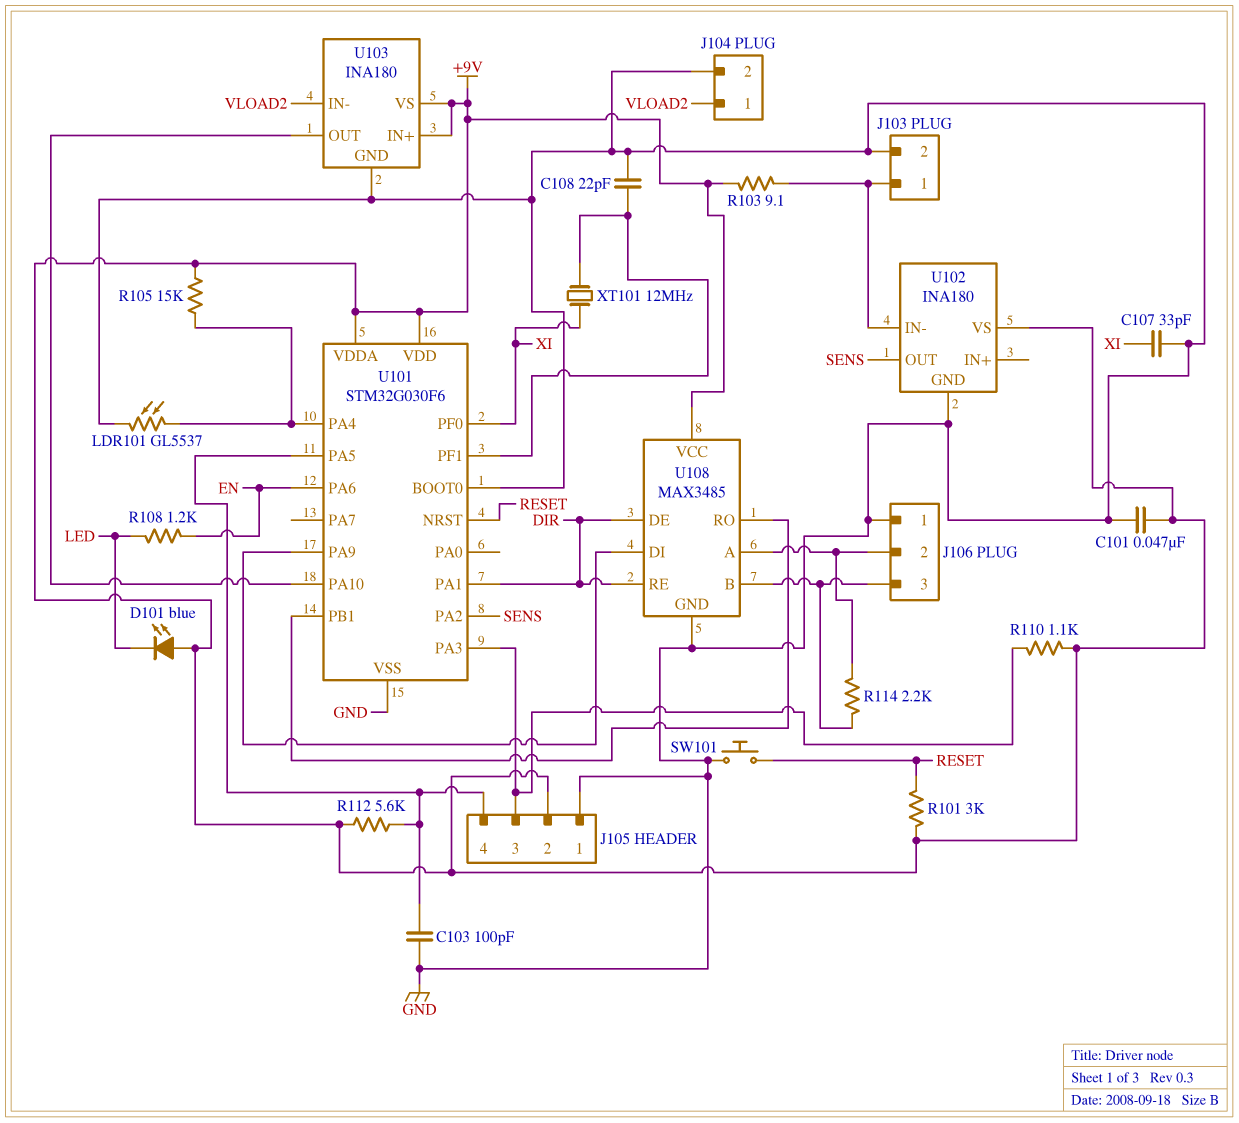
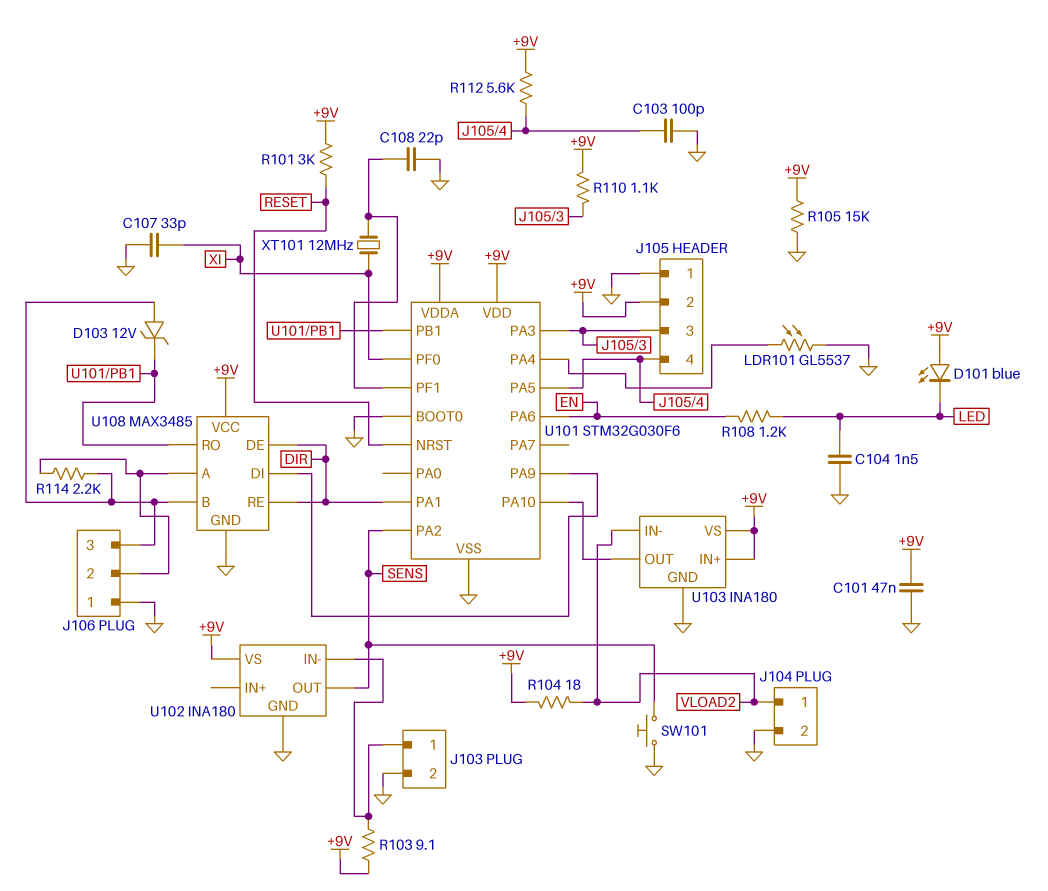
C104: none -> 1.5nF (GND, LED)
D103: none -> zener 12V (A J106/3, K U101/PB1)
R104: none -> 18 (+9V, VLOAD2)
R105: 15k (+9V, U101/PA4) -> 15k (+9V, GND)
SW101: button (GND, RESET) -> button (GND, SENS)

